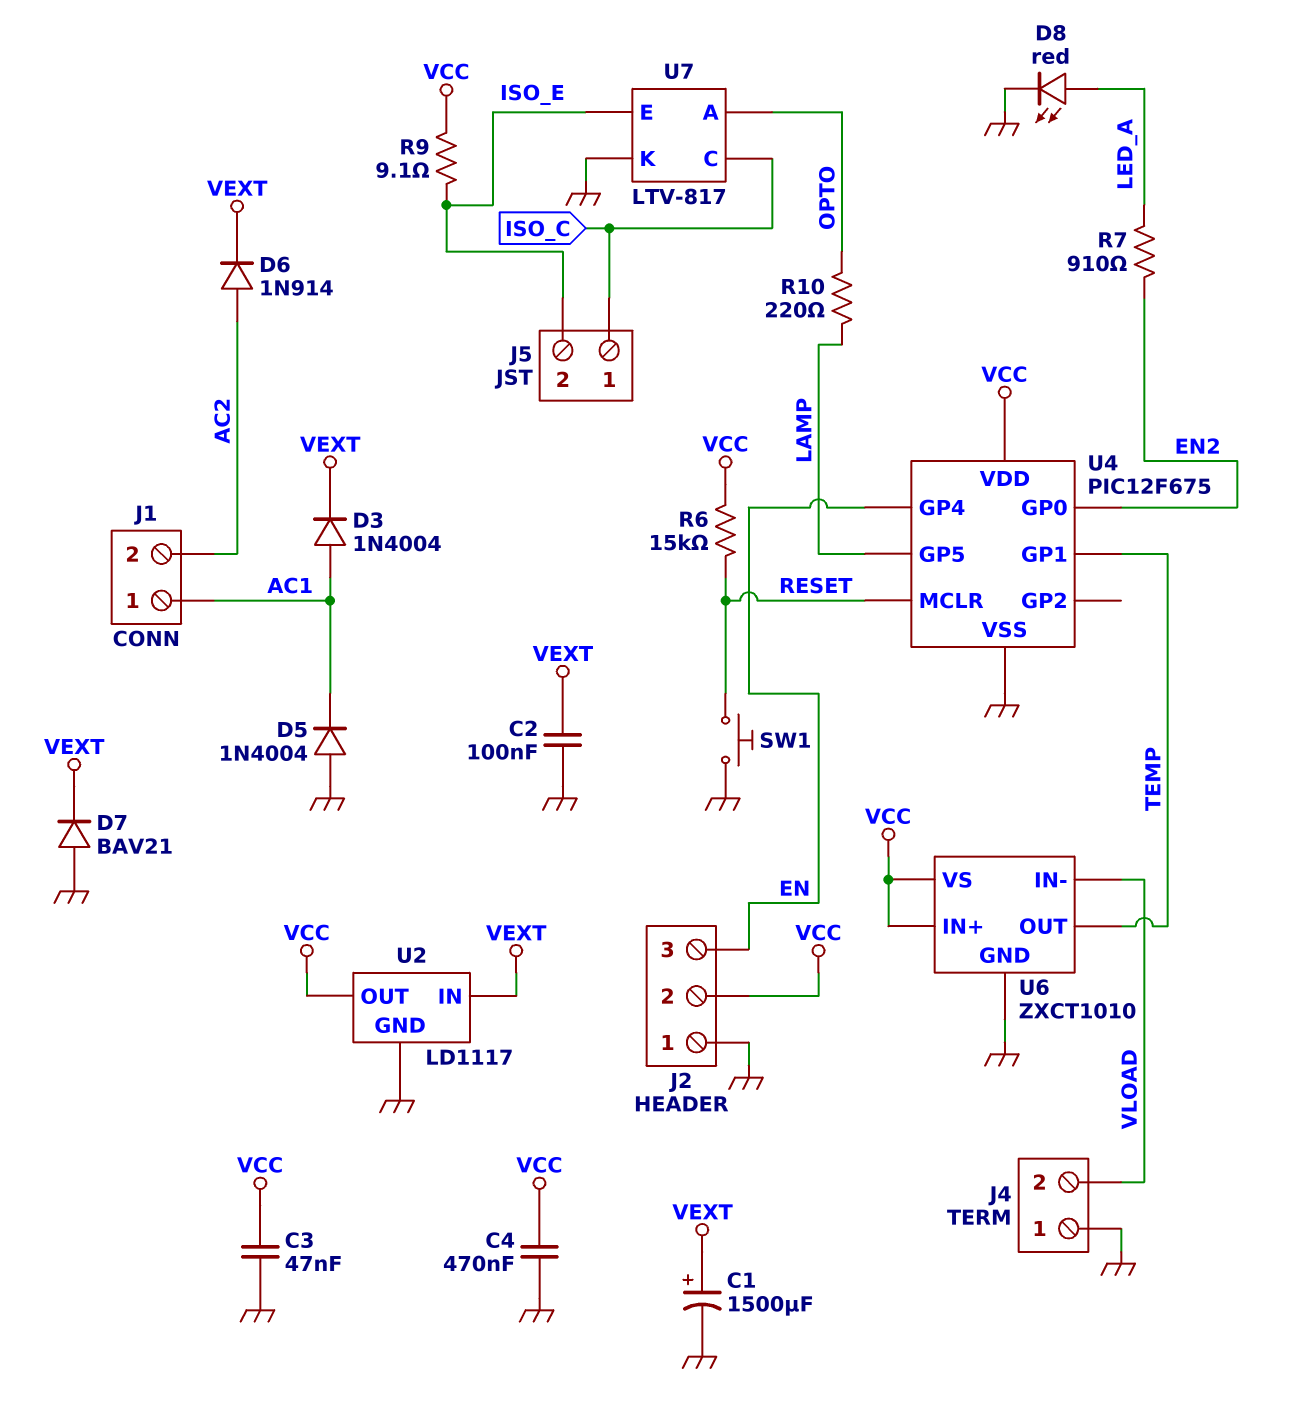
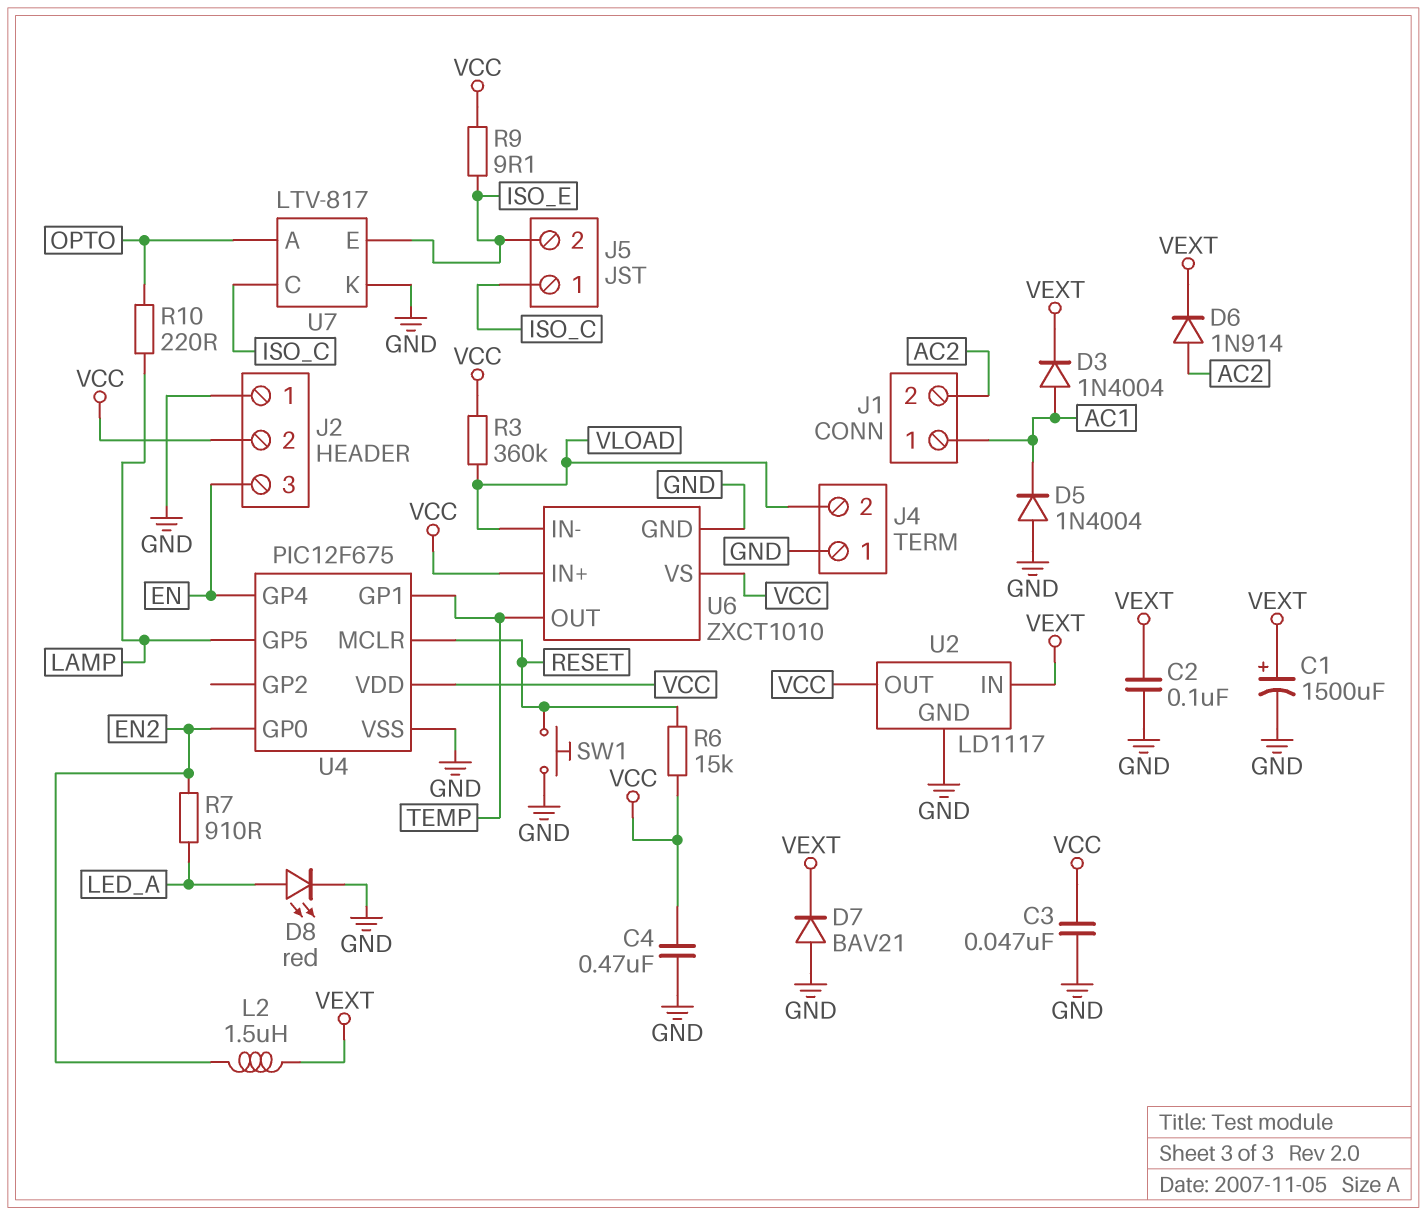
L2: none -> 1.5uH (EN2, VEXT)
R3: none -> 360k (VCC, VLOAD)

